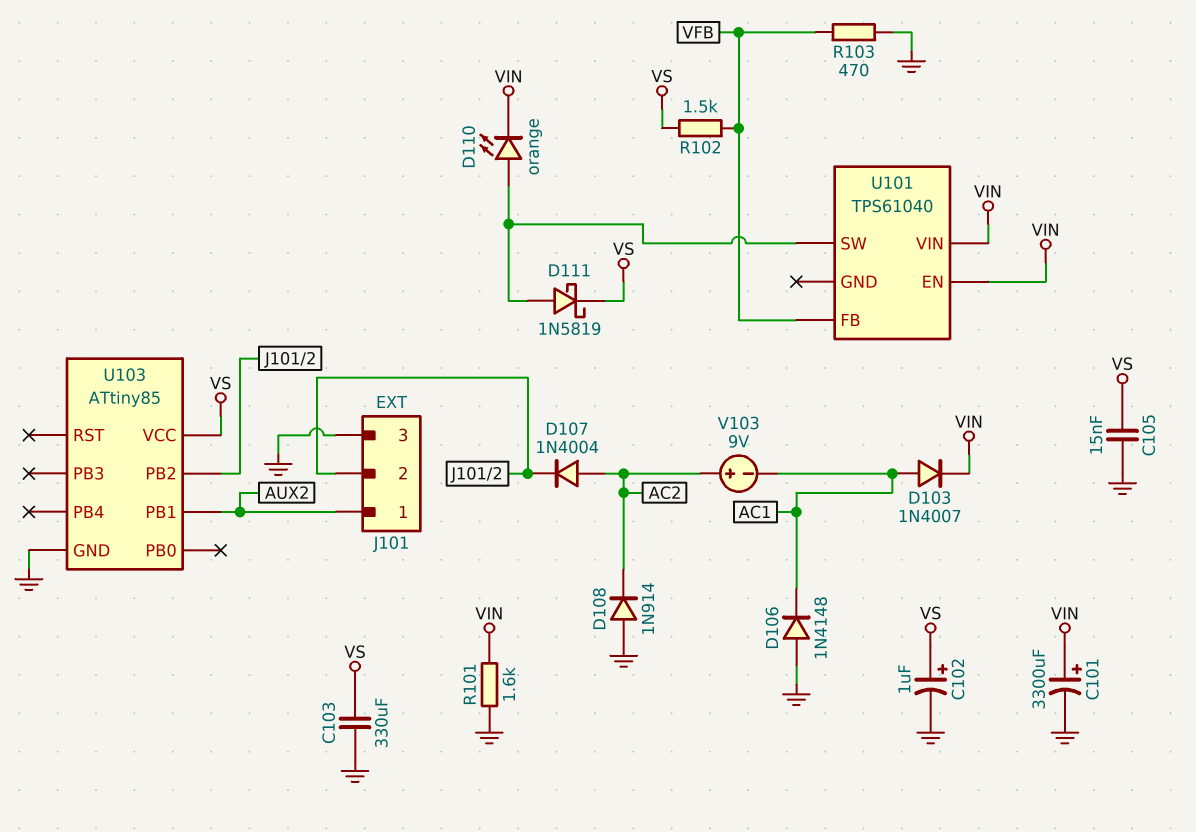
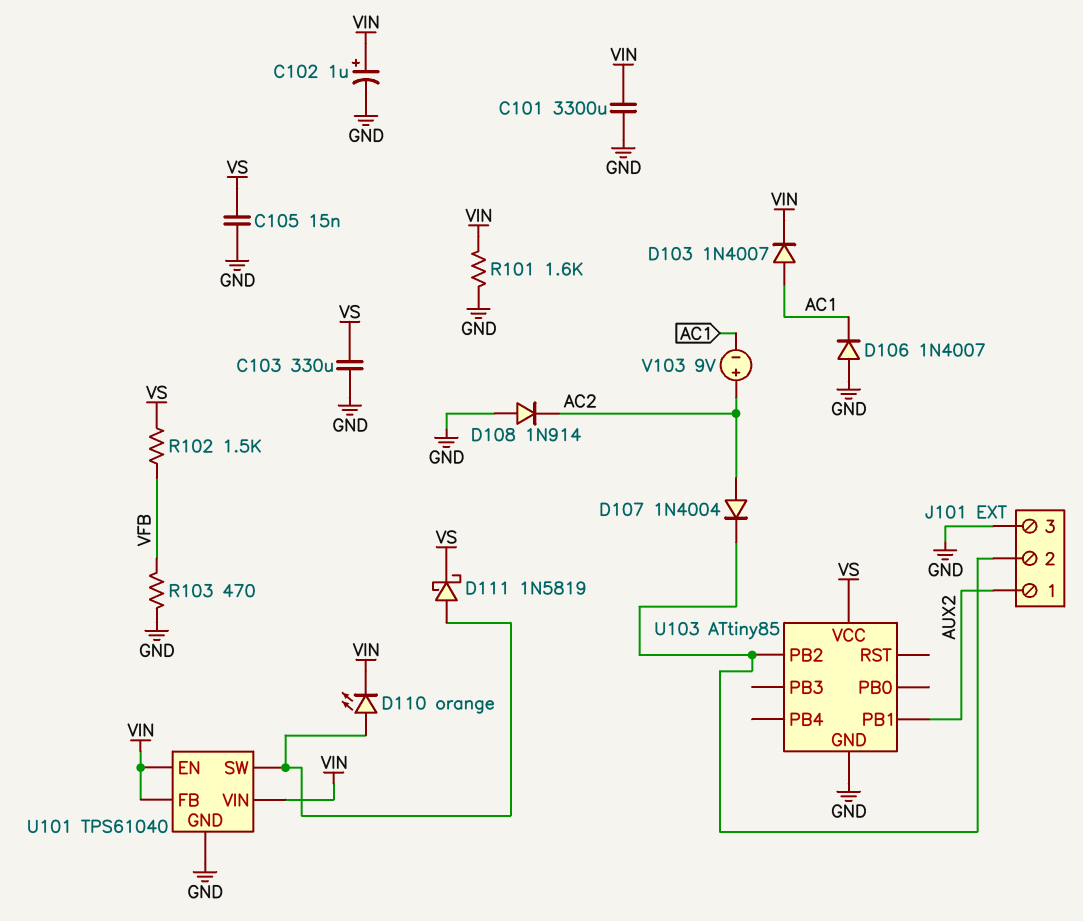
C101: 3300uF (plus VIN, minus GND) -> 3300uF (GND, VIN)
C102: 1uF (plus VS, minus GND) -> 1uF (plus VIN, minus GND)
D106: diode 1N4148 (A GND, K AC1) -> diode 1N4007 (A GND, K AC1)
U101 pin FB: VFB -> VIN
U101 pin GND: none -> GND

